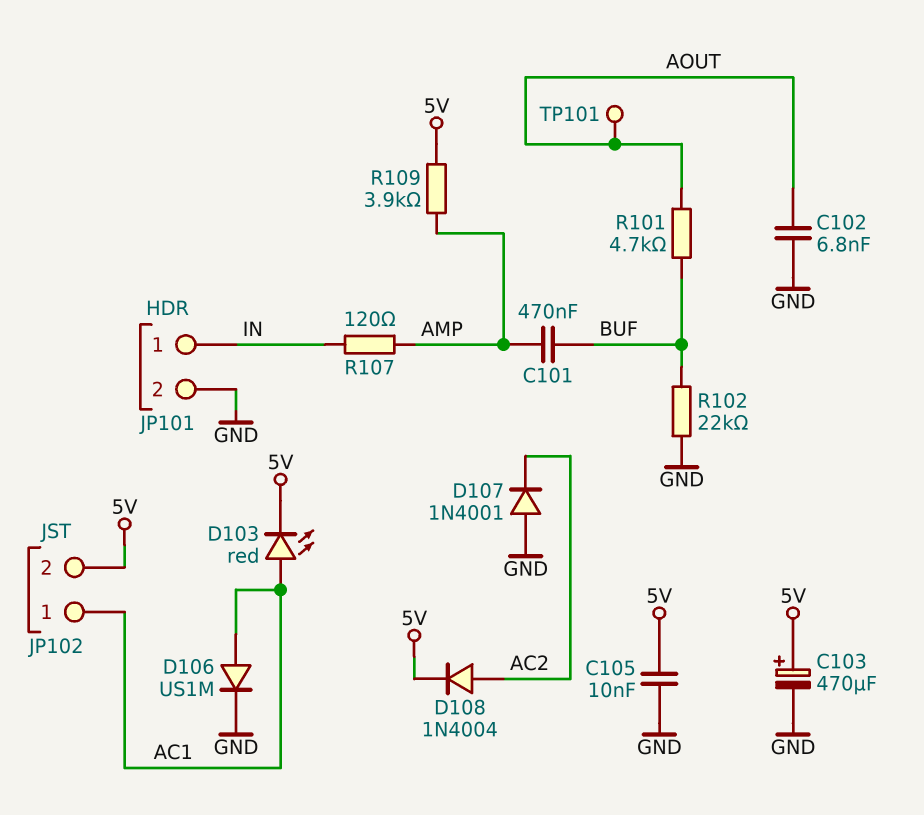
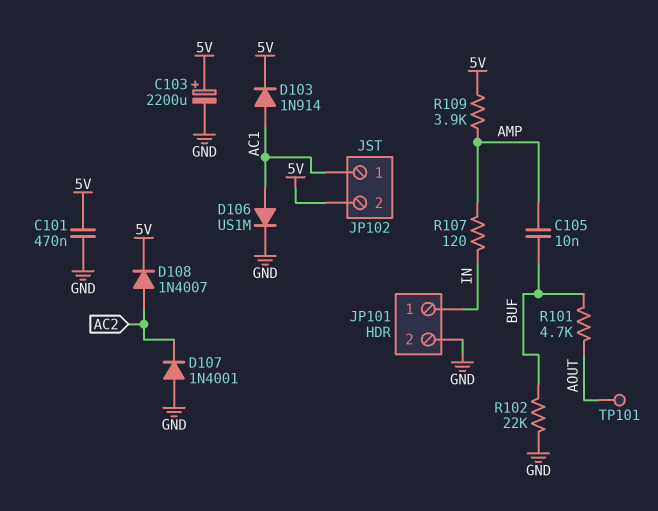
C101: 470nF (AMP, BUF) -> 470nF (5V, GND)
C102: 6.8nF (AOUT, GND) -> none
C103: 470uF (plus 5V, minus GND) -> 2200uF (plus 5V, minus GND)
C105: 10nF (5V, GND) -> 10nF (AMP, BUF)
D103: LED red (A AC1, K 5V) -> diode 1N914 (A AC1, K 5V)
D108: diode 1N4004 (A AC2, K 5V) -> diode 1N4007 (A AC2, K 5V)

